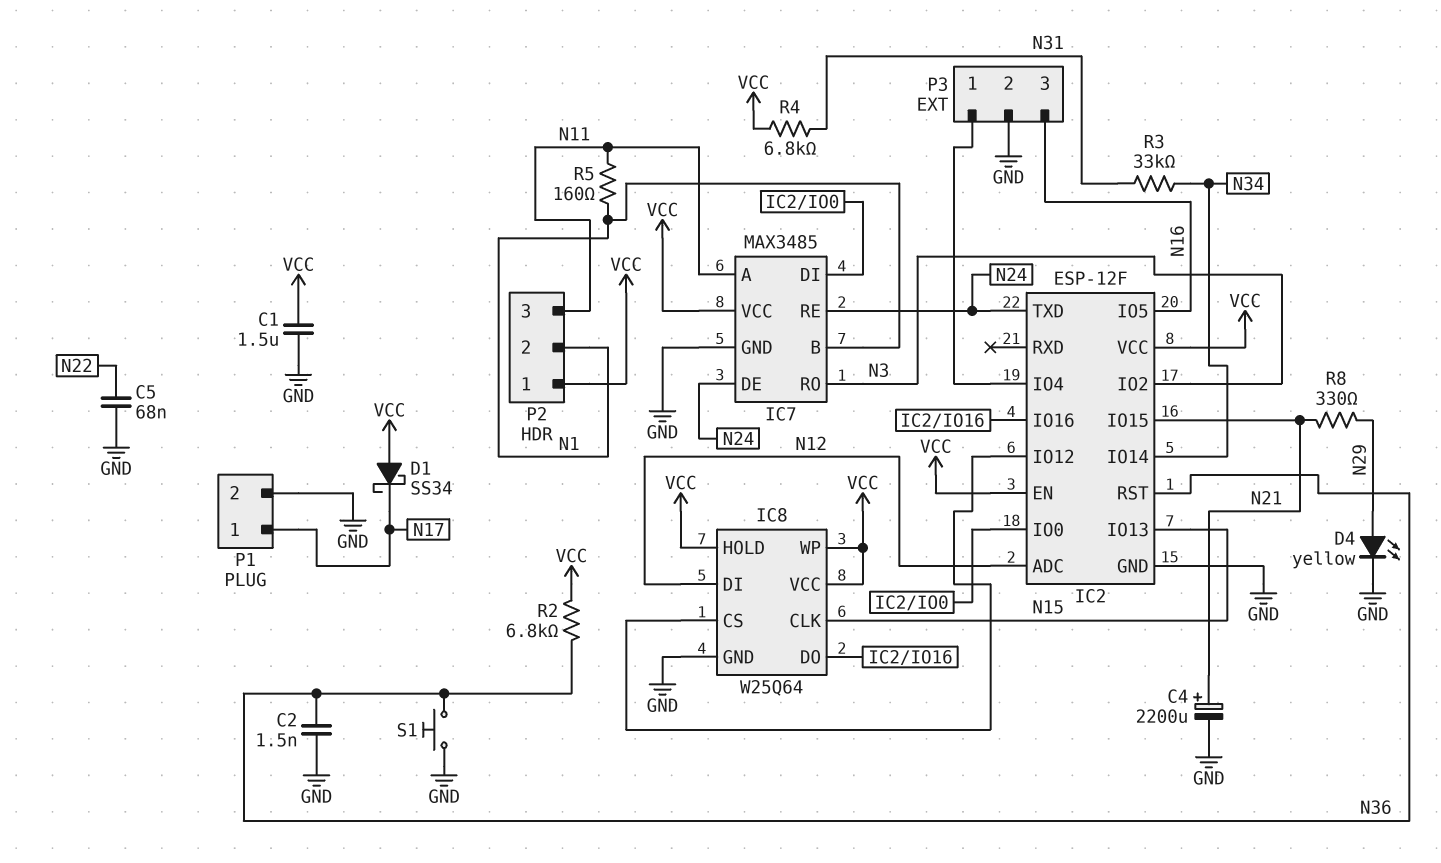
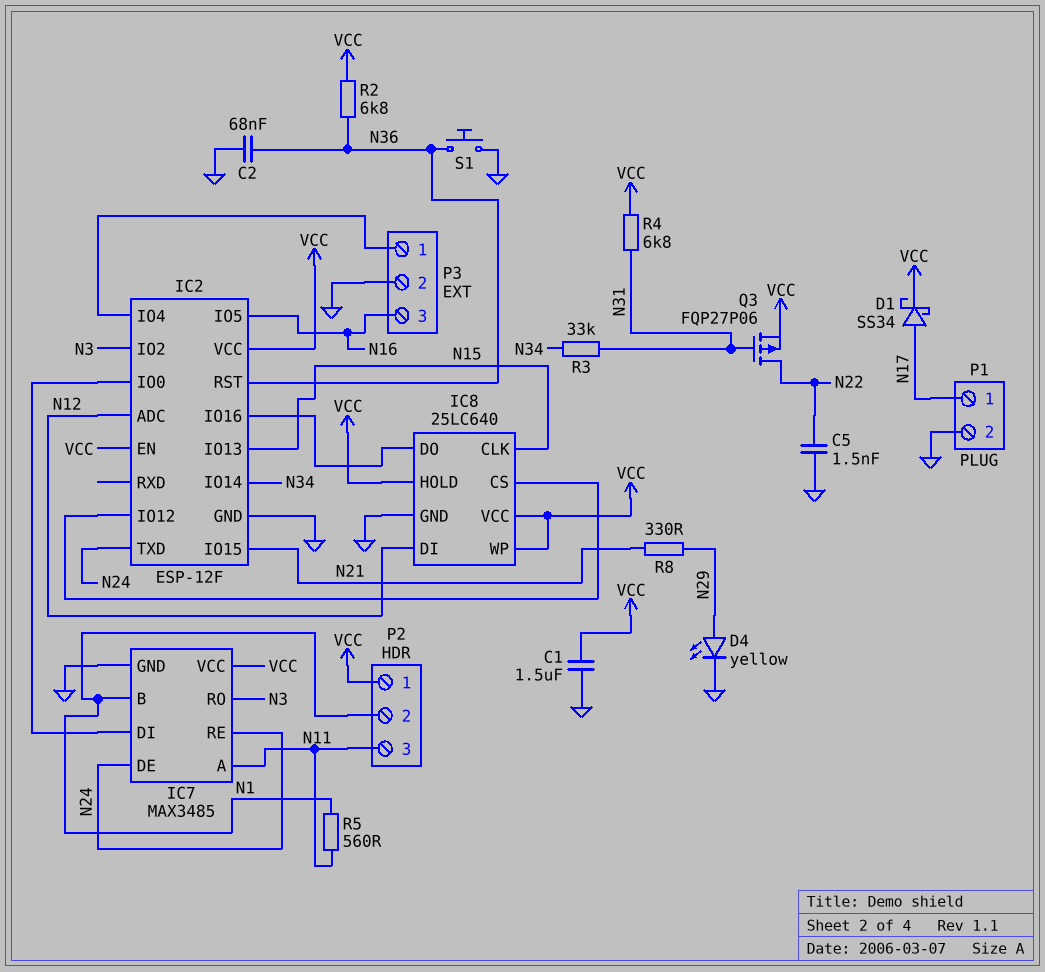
C2: 1.5nF (GND, N36) -> 68nF (GND, N36)
C4: 2200uF (plus N21, minus GND) -> none
C5: 68nF (GND, N22) -> 1.5nF (GND, N22)
D1: schottky SS34 (A VCC, K N17) -> schottky SS34 (A N17, K VCC)
IC8: W25Q64 -> 25LC640
Q3: none -> PMOS FQP27P06 (G N31, D N22, S VCC)
R5: 160 (N1, N11) -> 560 (N1, N11)

